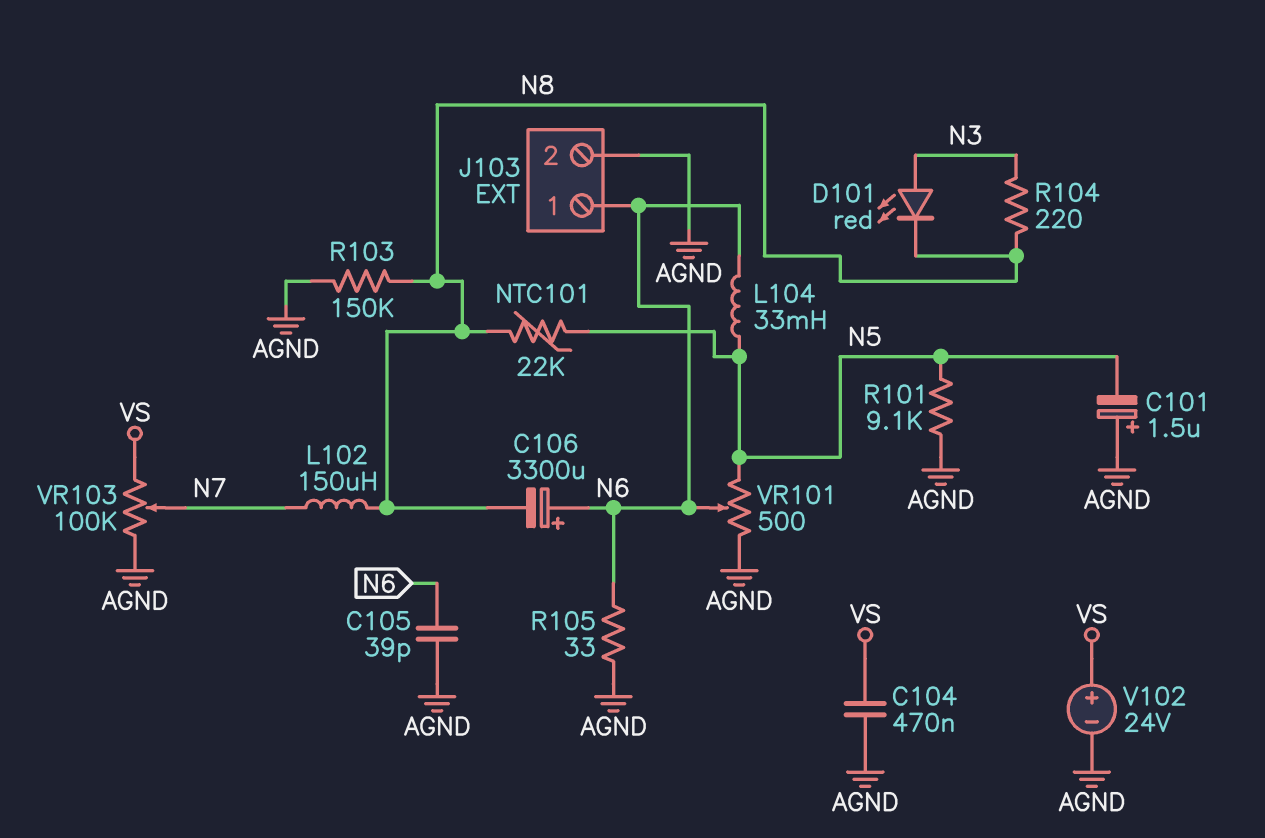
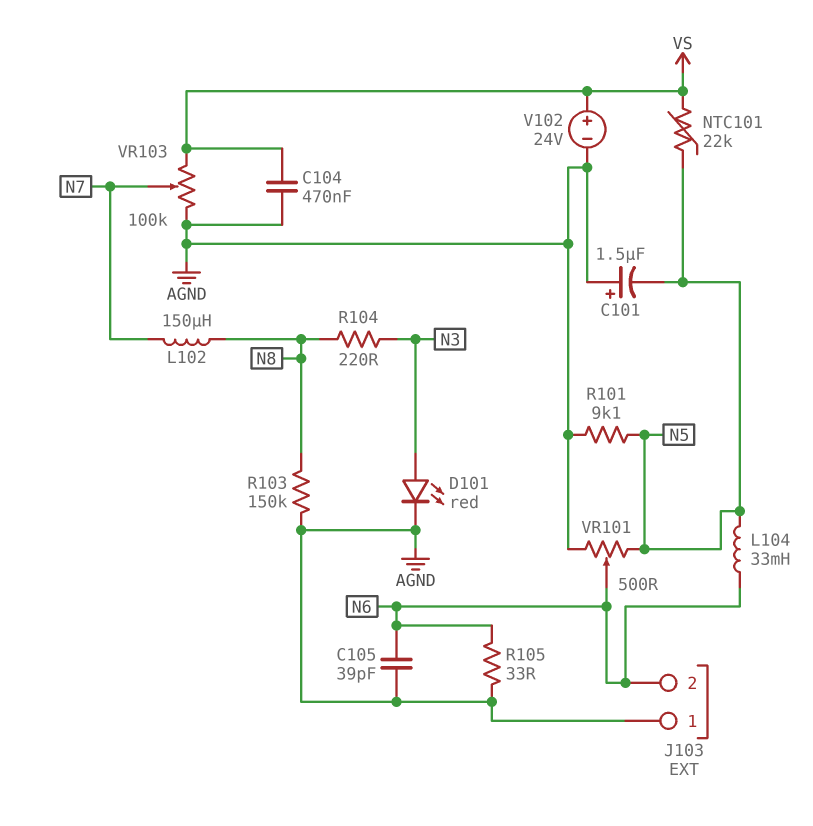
C106: 3300uF (plus N6, minus N8) -> none
D101: LED red (A N3, K N8) -> LED red (A N3, K AGND)
J103 pin 1: N6 -> AGND
J103 pin 2: AGND -> N6
NTC101: 22k (N5, N8) -> 22k (N5, VS)

